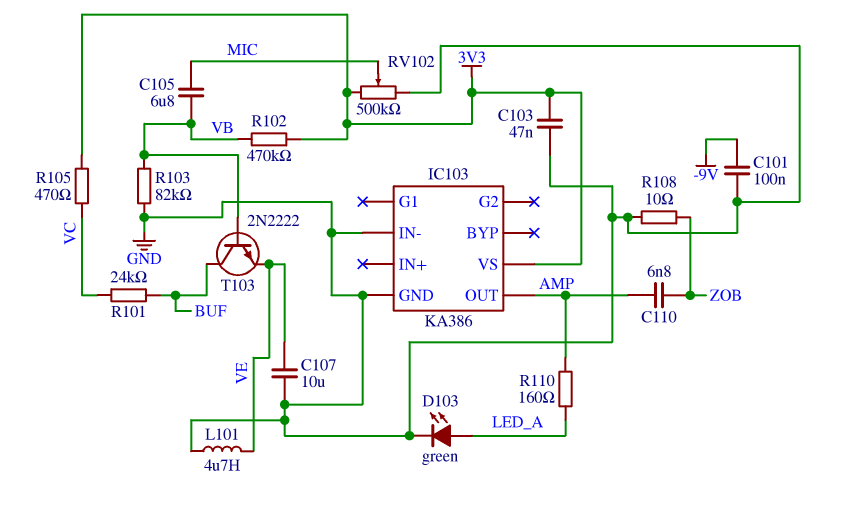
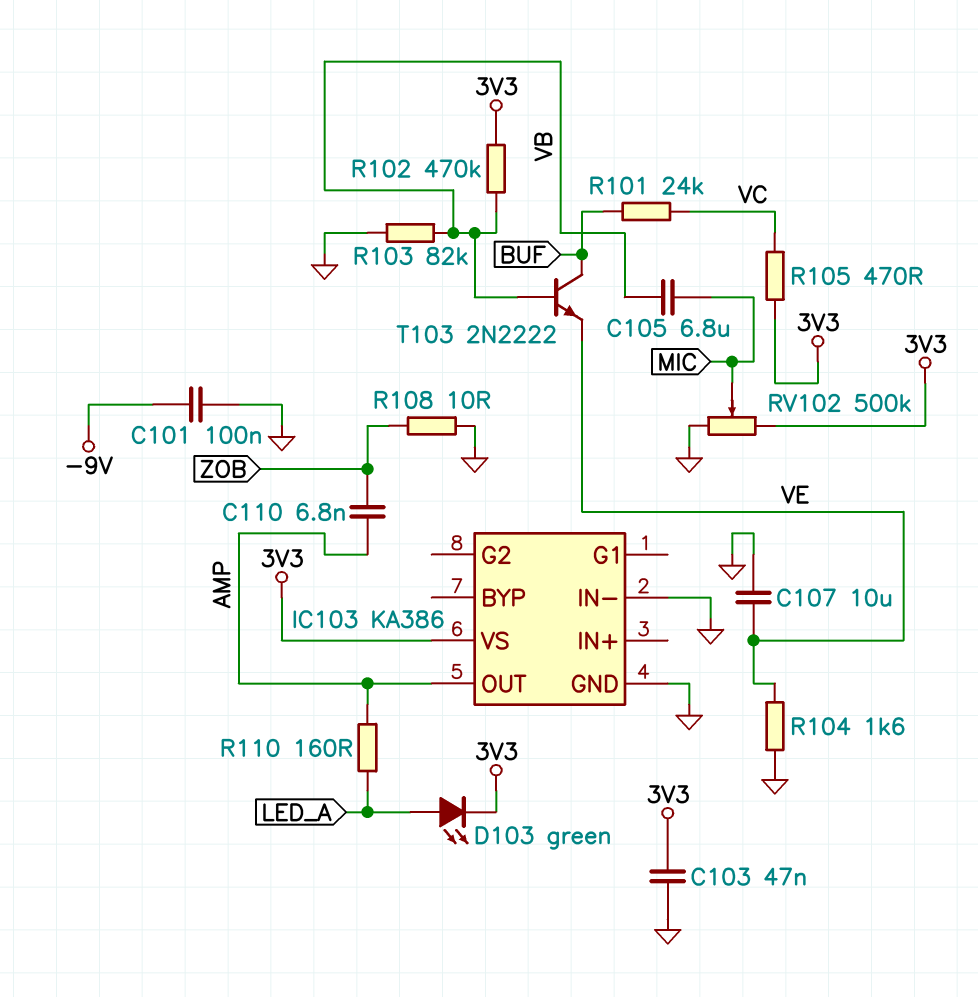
D103: LED green (A LED_A, K GND) -> LED green (A LED_A, K 3V3)
L101: 4.7uH (GND, VE) -> none
R104: none -> 1.6k (GND, VE)

